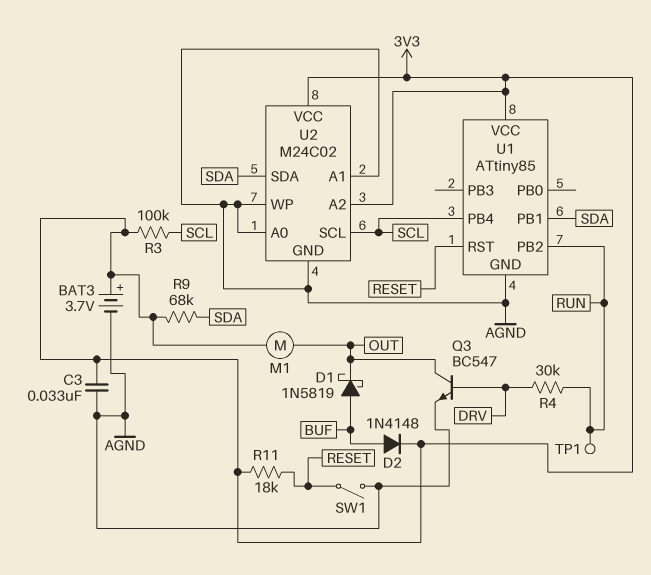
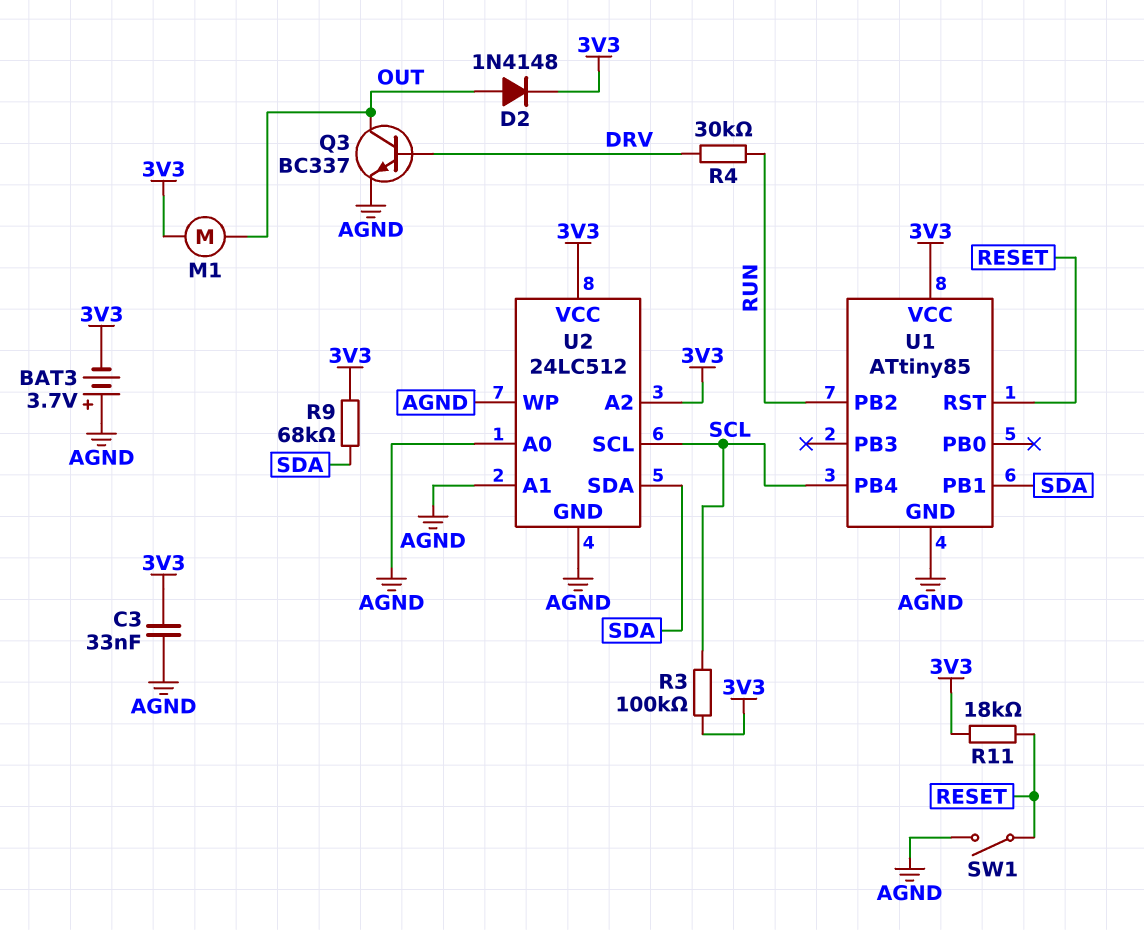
BAT3: 3.7V (plus 3V3, minus AGND) -> 3.7V (plus AGND, minus 3V3)
D1: schottky 1N5819 (A BUF, K OUT) -> none
D2: diode 1N4148 (A BUF, K 3V3) -> diode 1N4148 (A OUT, K 3V3)
Q3: NPN BC547 (B DRV, C OUT, E AGND) -> NPN BC337 (B DRV, C OUT, E AGND)
TP1: test point (RUN) -> none
U2: M24C02 -> 24LC512

